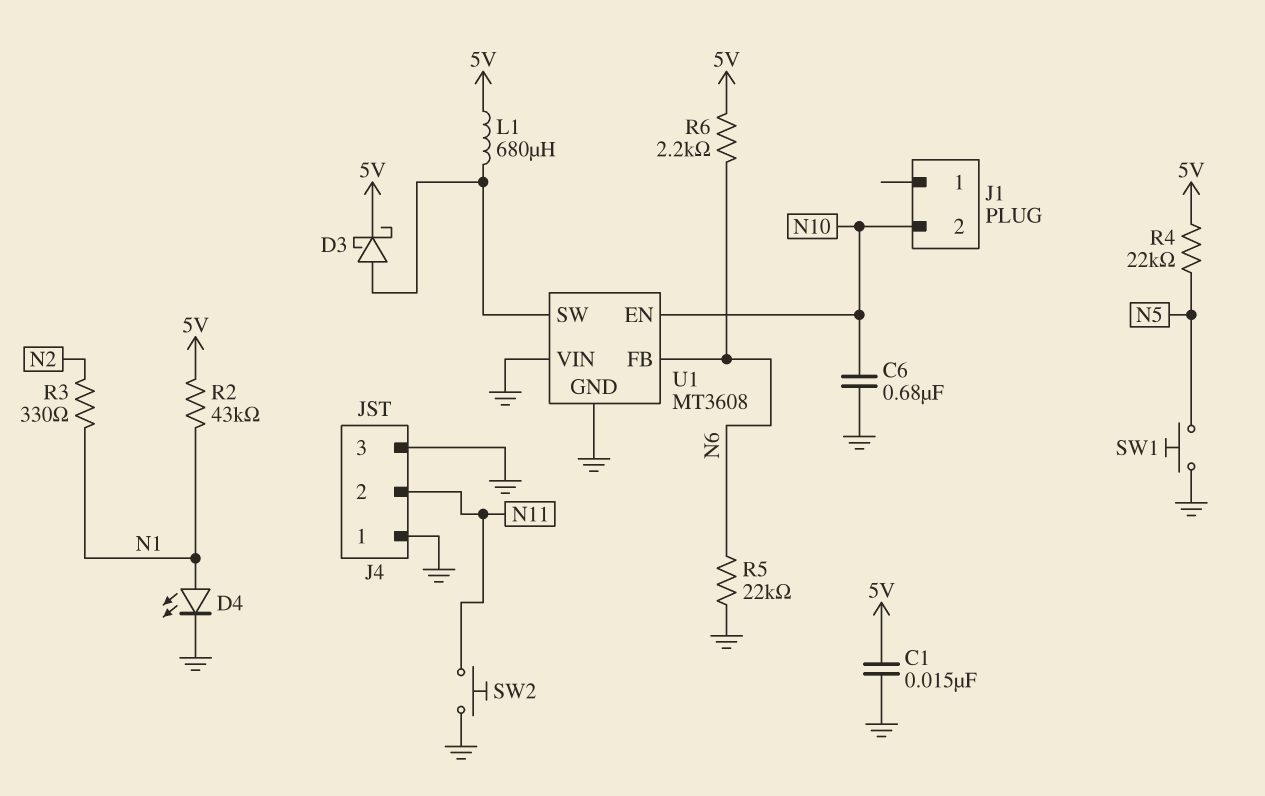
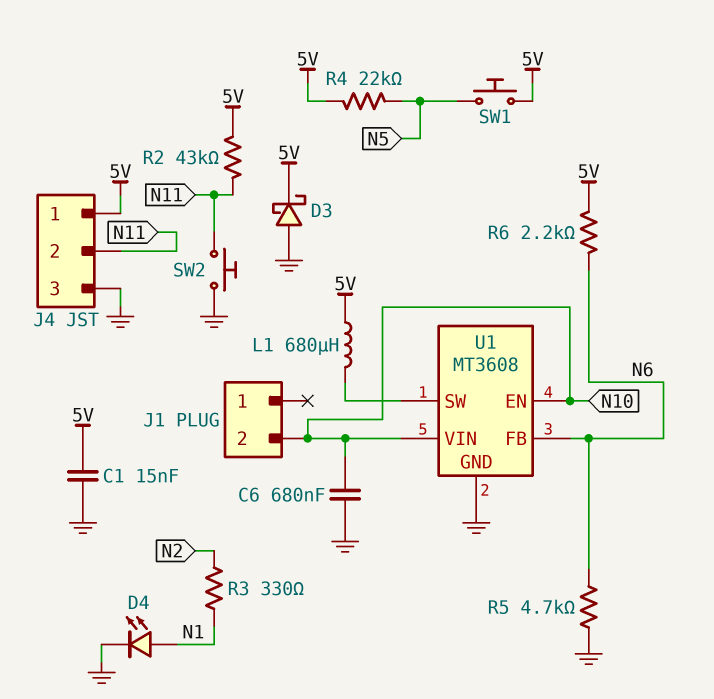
D3: schottky (A U1/SW, K 5V) -> schottky (A GND, K 5V)
J4 pin 1: GND -> 5V
R2: 43k (5V, N1) -> 43k (5V, N11)
R5: 22k (GND, N6) -> 4.7k (GND, N6)
SW1: button (GND, N5) -> button (5V, N5)
U1 pin VIN: GND -> N10

